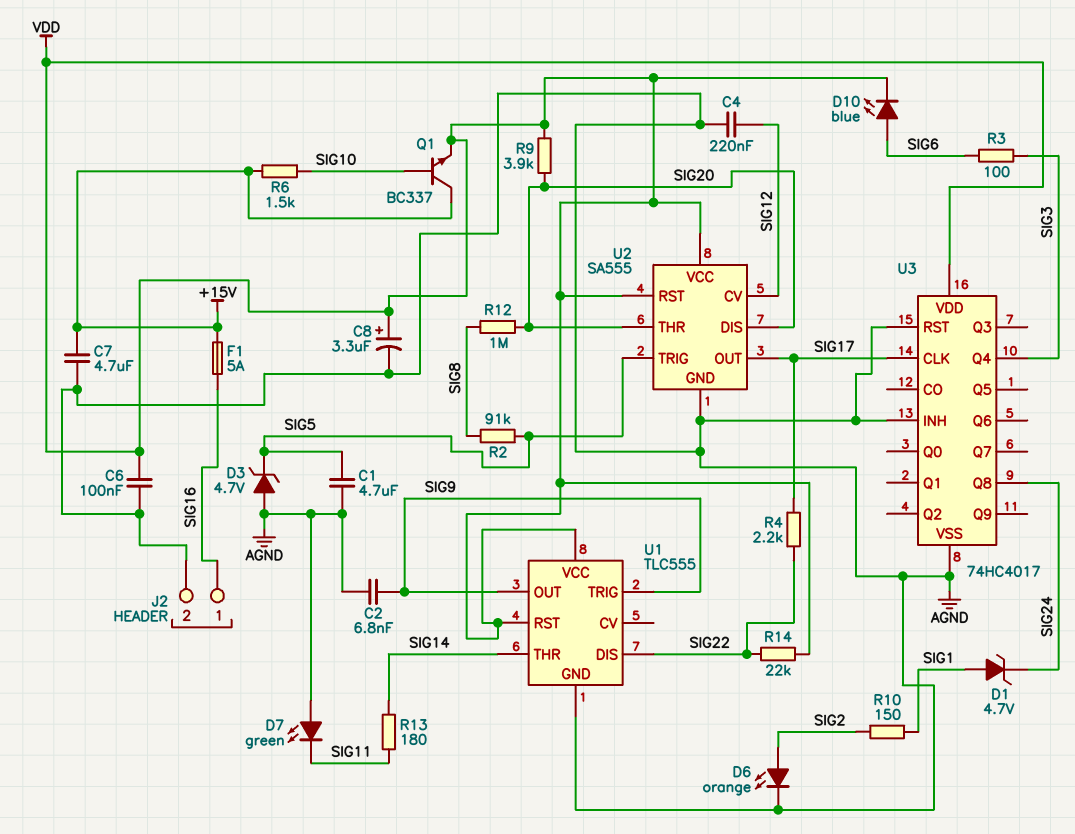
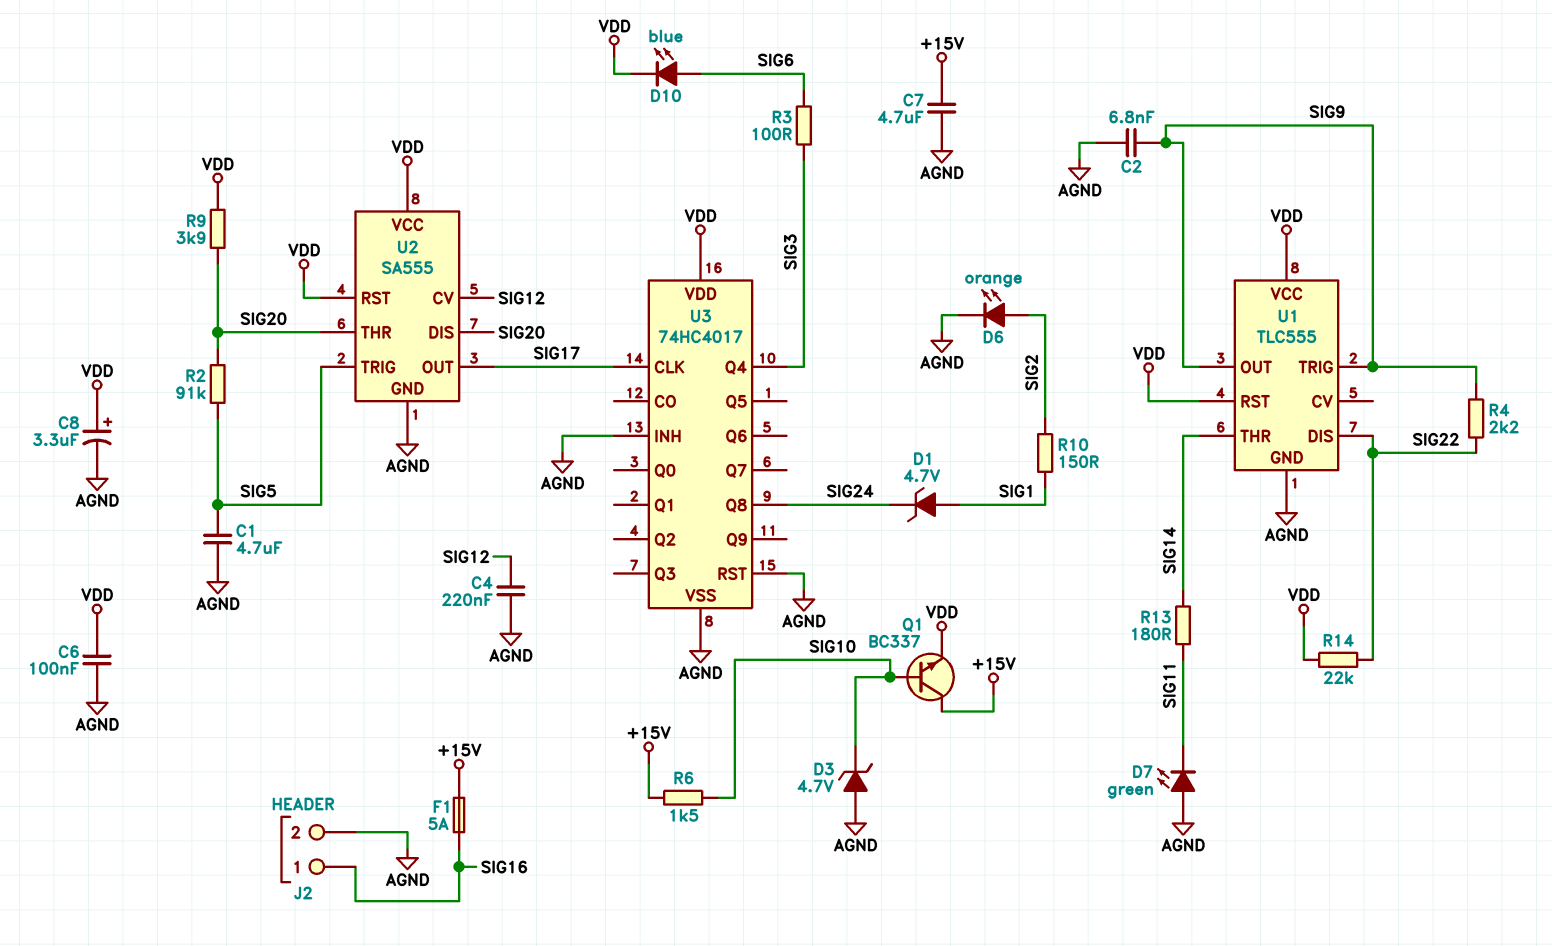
D3: zener 4.7V (A AGND, K SIG5) -> zener 4.7V (A AGND, K SIG10)
R2: 91k (SIG5, SIG8) -> 91k (SIG5, SIG20)
R4: 2.2k (SIG17, SIG22) -> 2.2k (SIG9, SIG22)
R12: 1M (SIG8, SIG20) -> none

